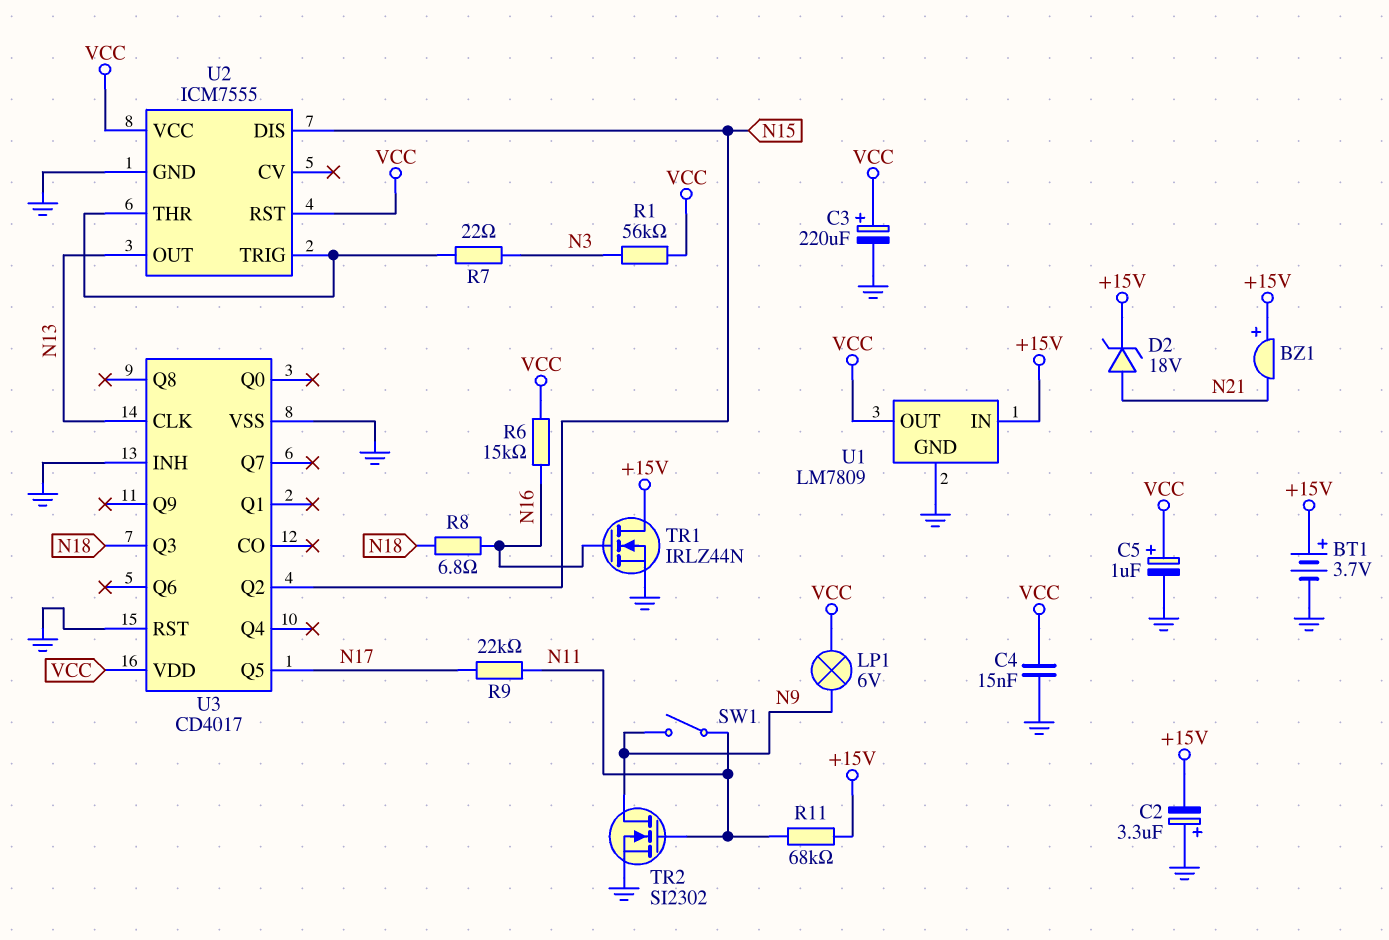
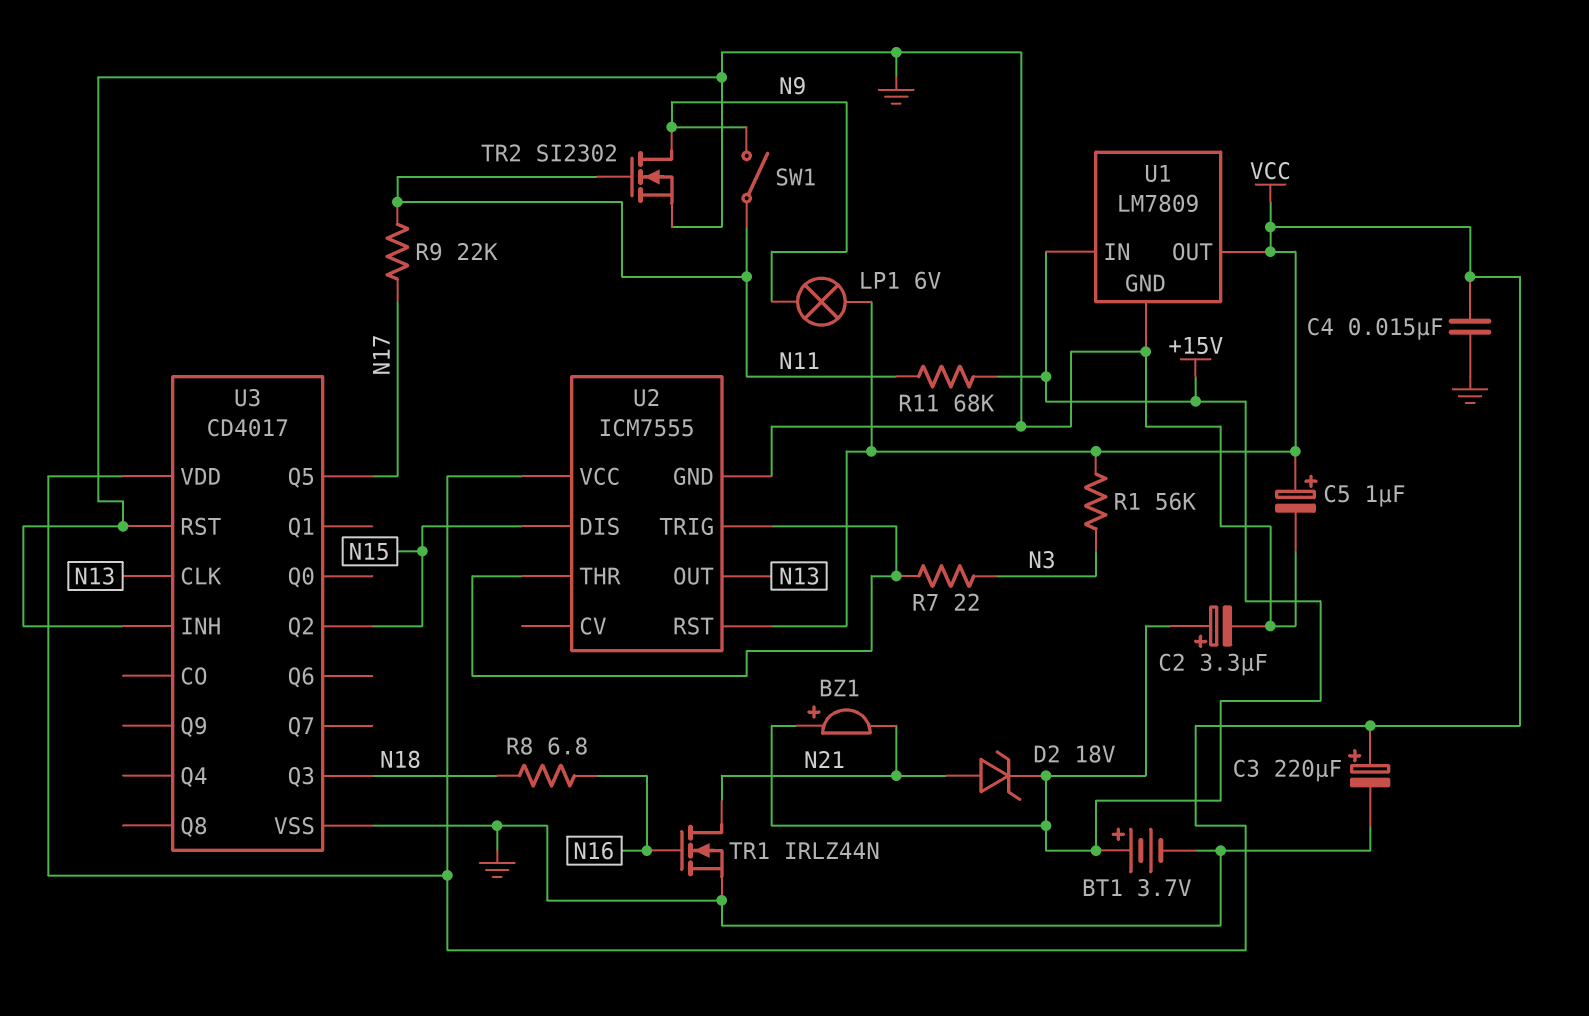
C2: 3.3uF (plus GND, minus +15V) -> 3.3uF (plus +15V, minus GND)
R6: 15k (N16, VCC) -> none
TR1: NMOS IRLZ44N (G N16, D +15V, S GND) -> NMOS IRLZ44N (G N16, D N21, S GND)

